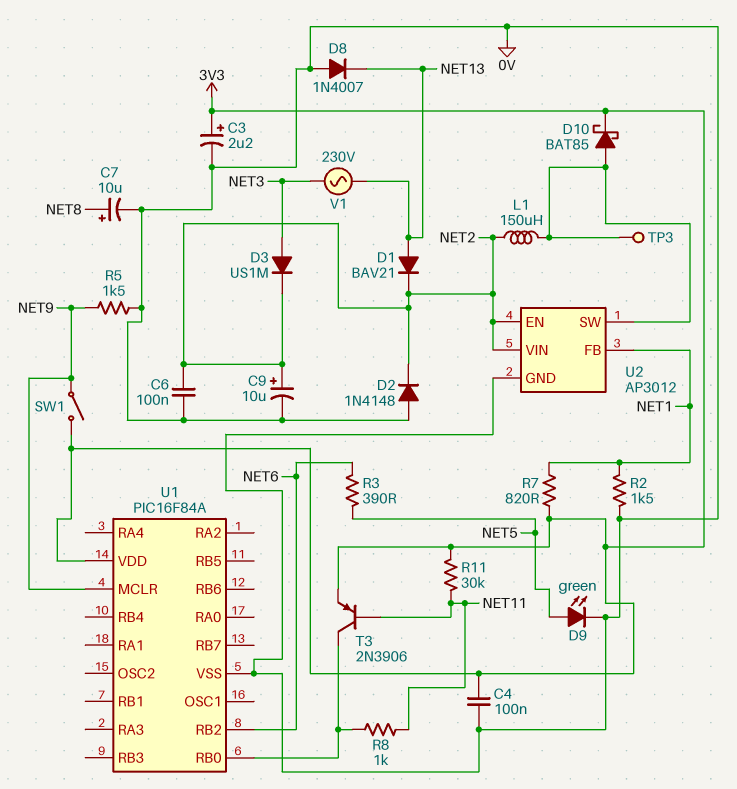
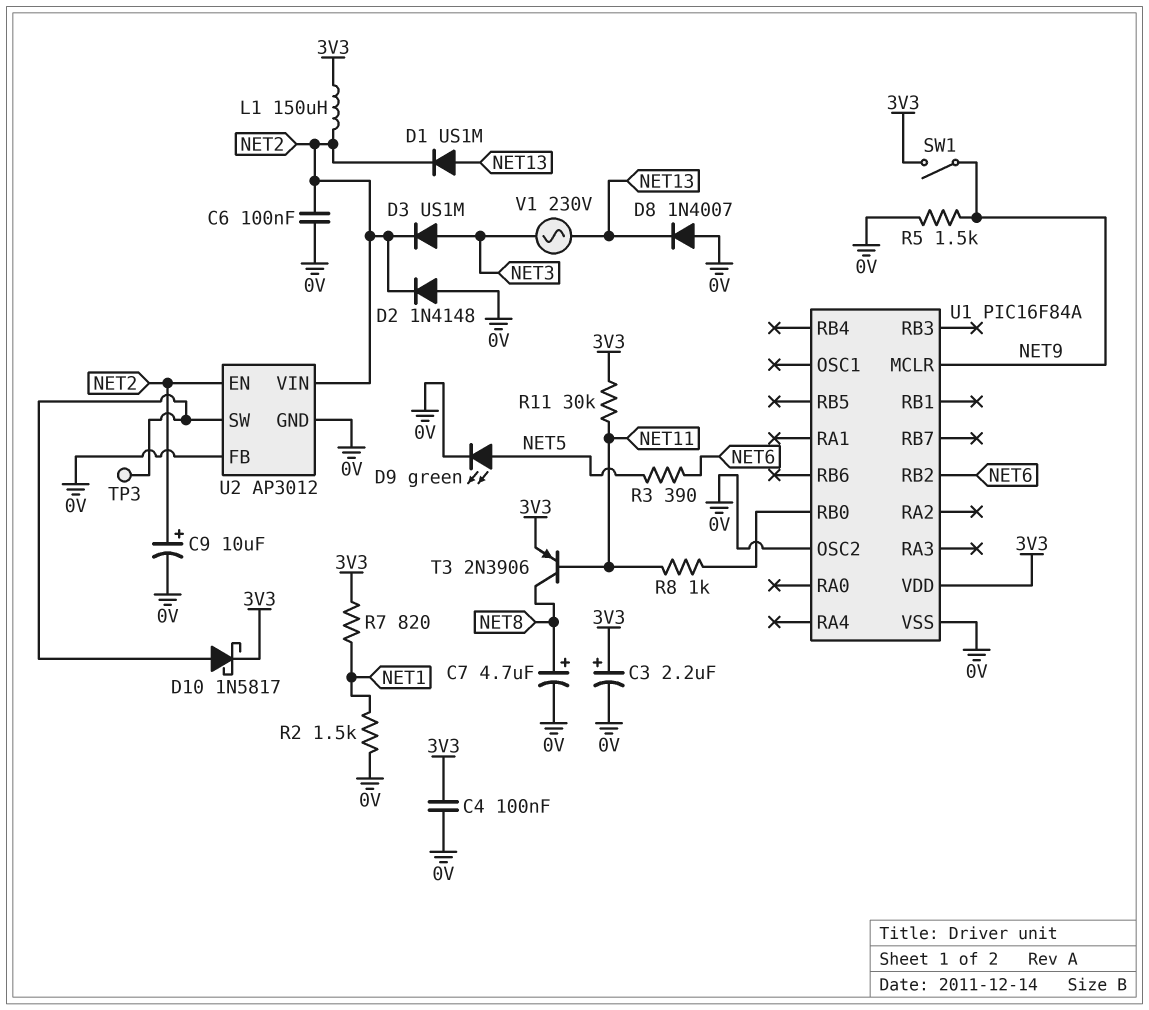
C7: 10uF (plus NET8, minus 0V) -> 4.7uF (plus NET8, minus 0V)
D1: diode BAV21 (A NET13, K NET2) -> diode US1M (A NET13, K NET2)
D10: schottky BAT85 (A U2/SW, K 3V3) -> schottky 1N5817 (A U2/SW, K 3V3)
L1: 150uH (NET2, U2/SW) -> 150uH (3V3, NET2)
T3: PNP 2N3906 (B NET11, C U1/RB0, E 3V3) -> PNP 2N3906 (B NET11, C NET8, E 3V3)
U1 pin OSC2: none -> 0V
U2 pin FB: NET1 -> 0V

